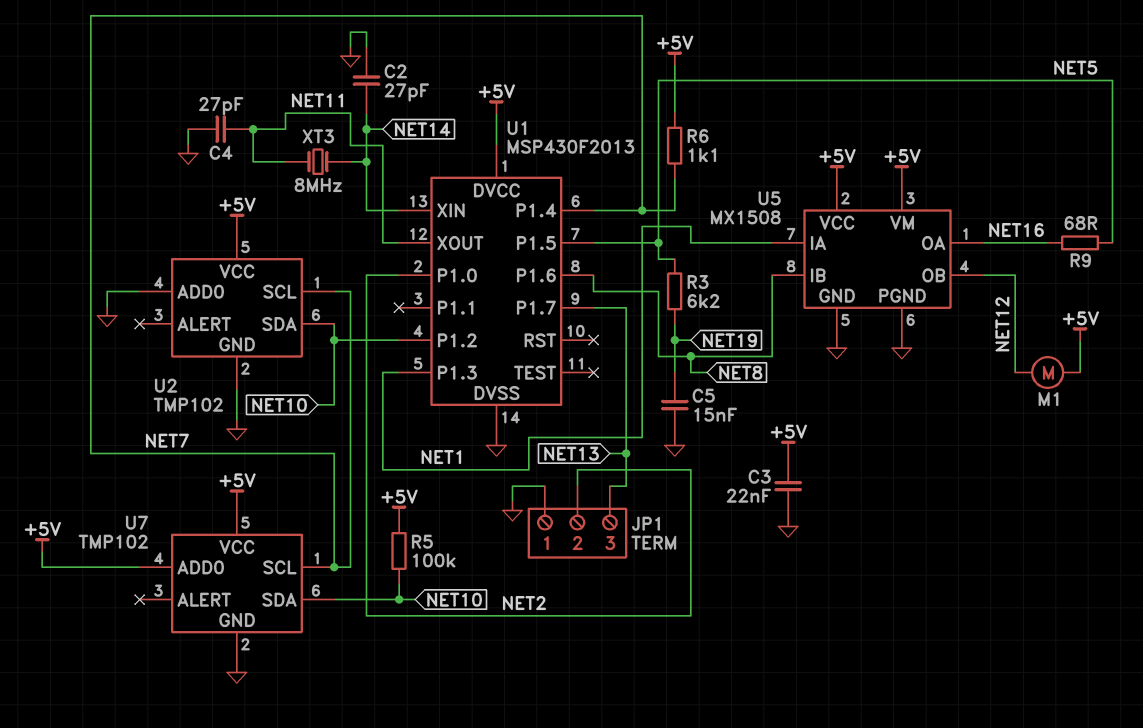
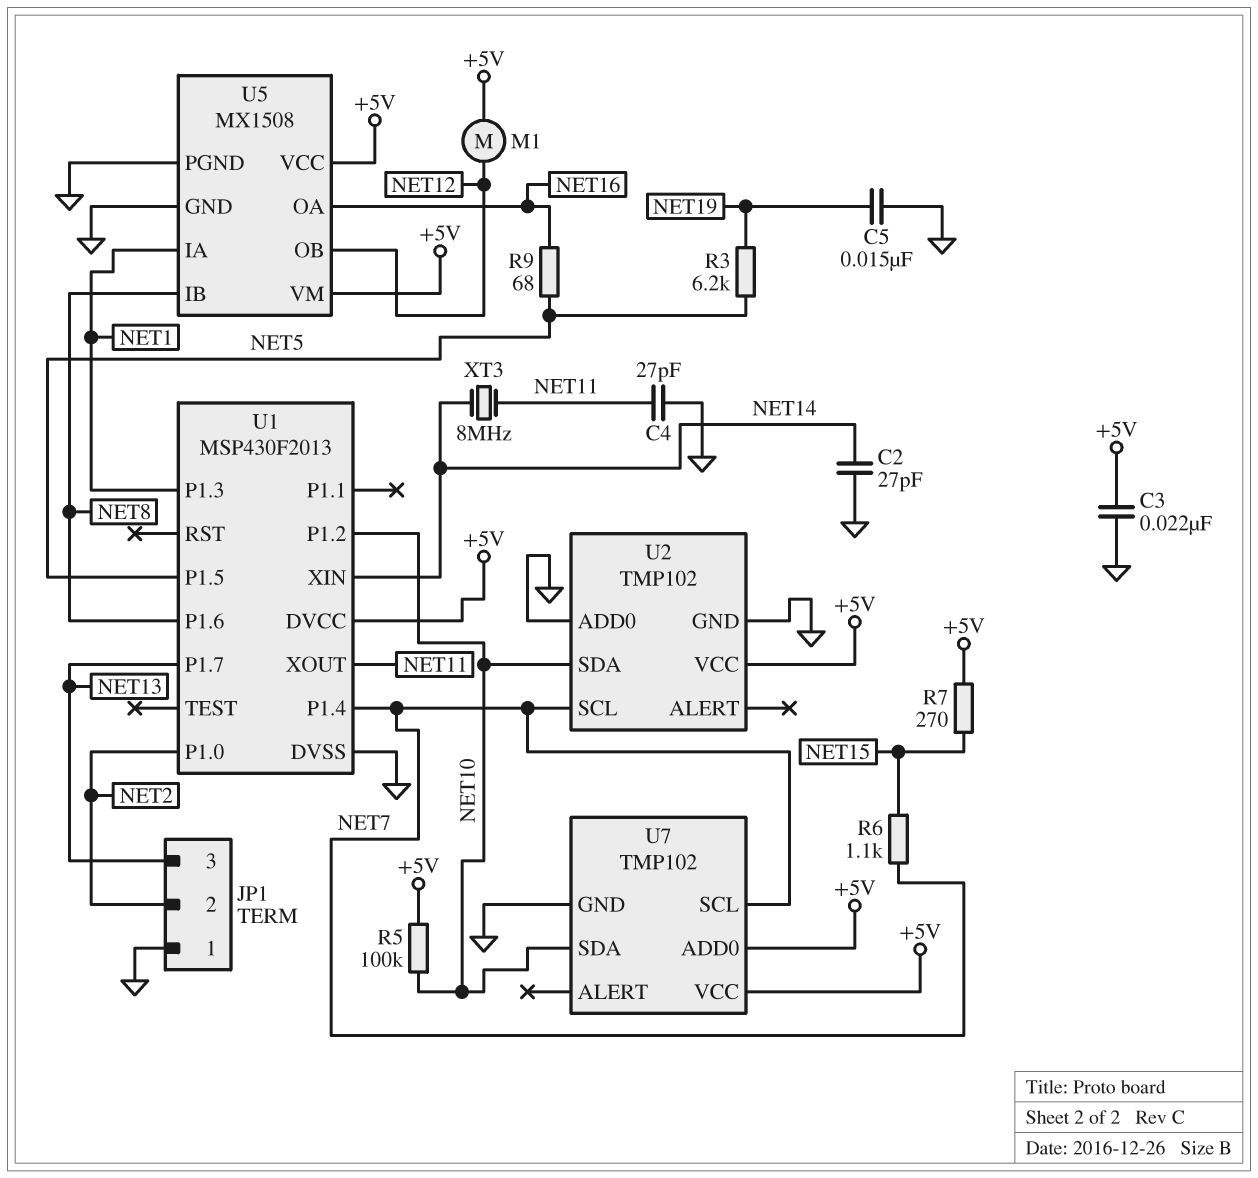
R6: 1.1k (+5V, NET7) -> 1.1k (NET7, NET15)
R7: none -> 270 (+5V, NET15)

